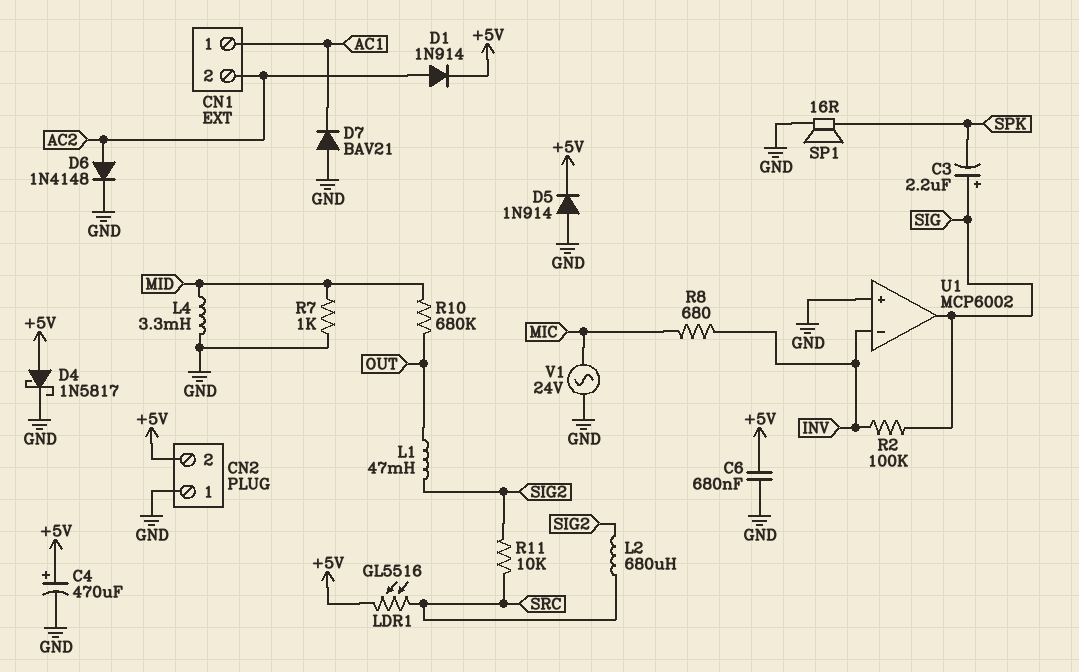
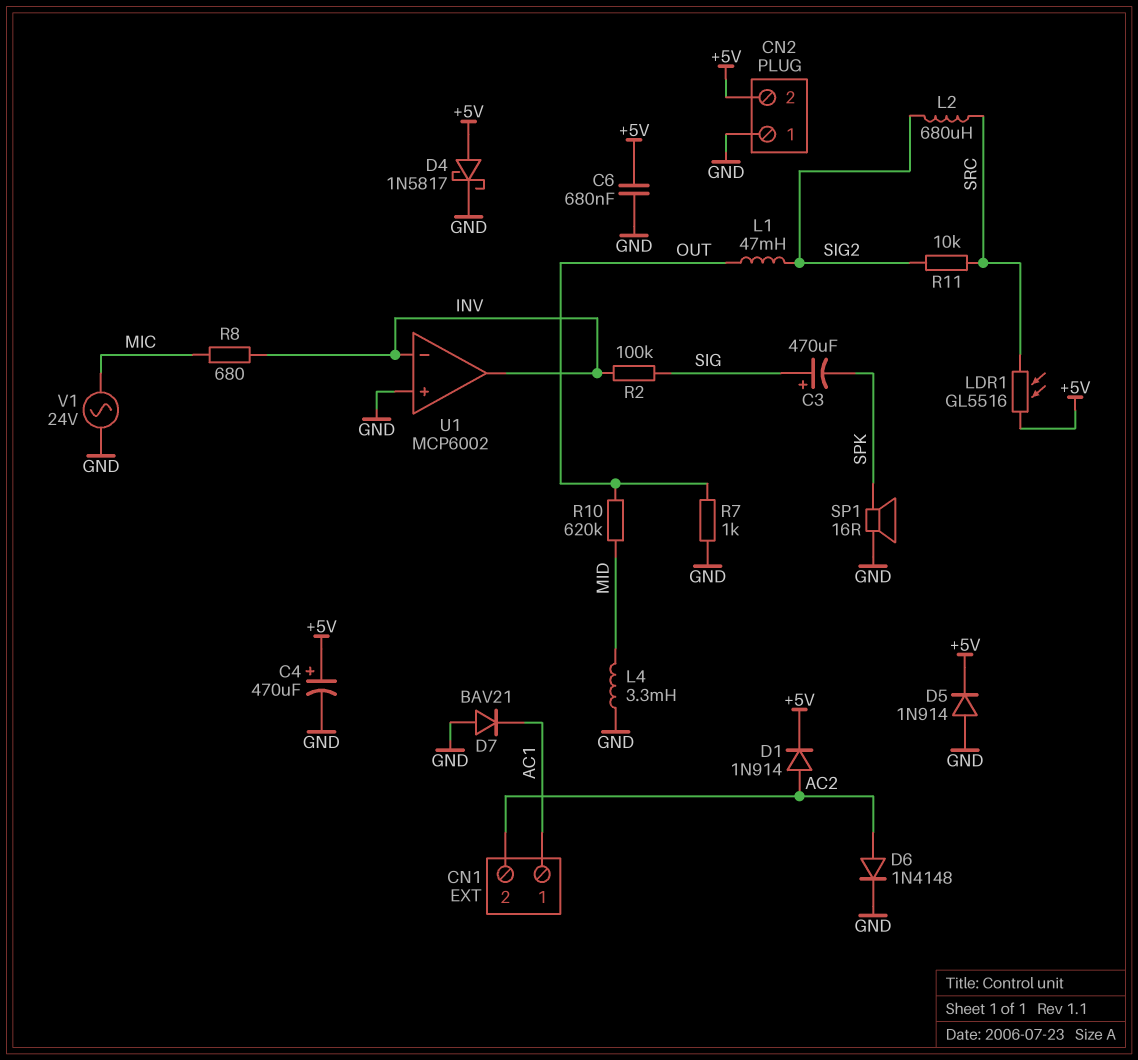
C3: 2.2uF (plus SIG, minus SPK) -> 470uF (plus SIG, minus SPK)
R7: 1k (GND, MID) -> 1k (GND, OUT)
R10: 680k (MID, OUT) -> 620k (MID, OUT)
U1 pin out: SIG -> INV

